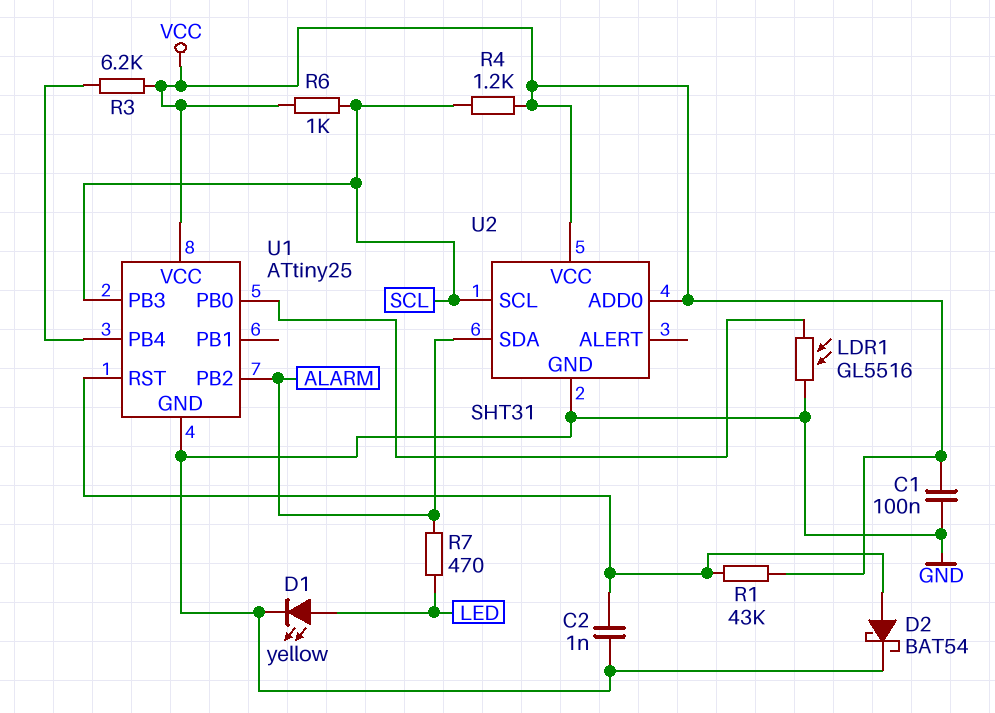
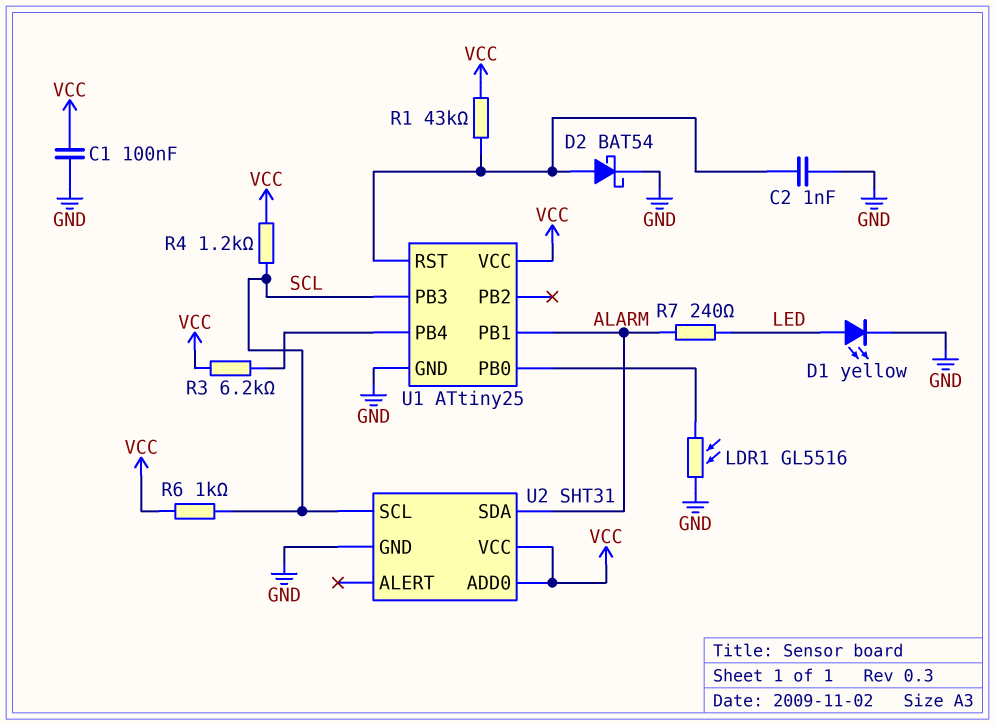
R7: 470 (ALARM, LED) -> 240 (ALARM, LED)
U1 pin PB1: none -> ALARM
U1 pin PB2: ALARM -> none

